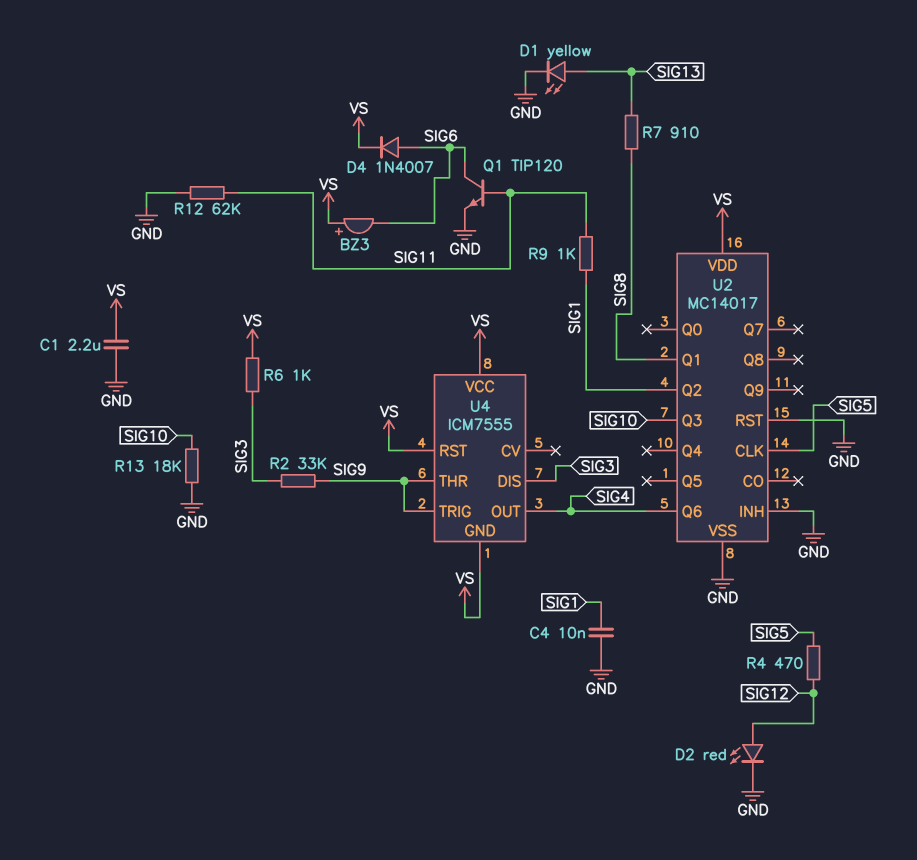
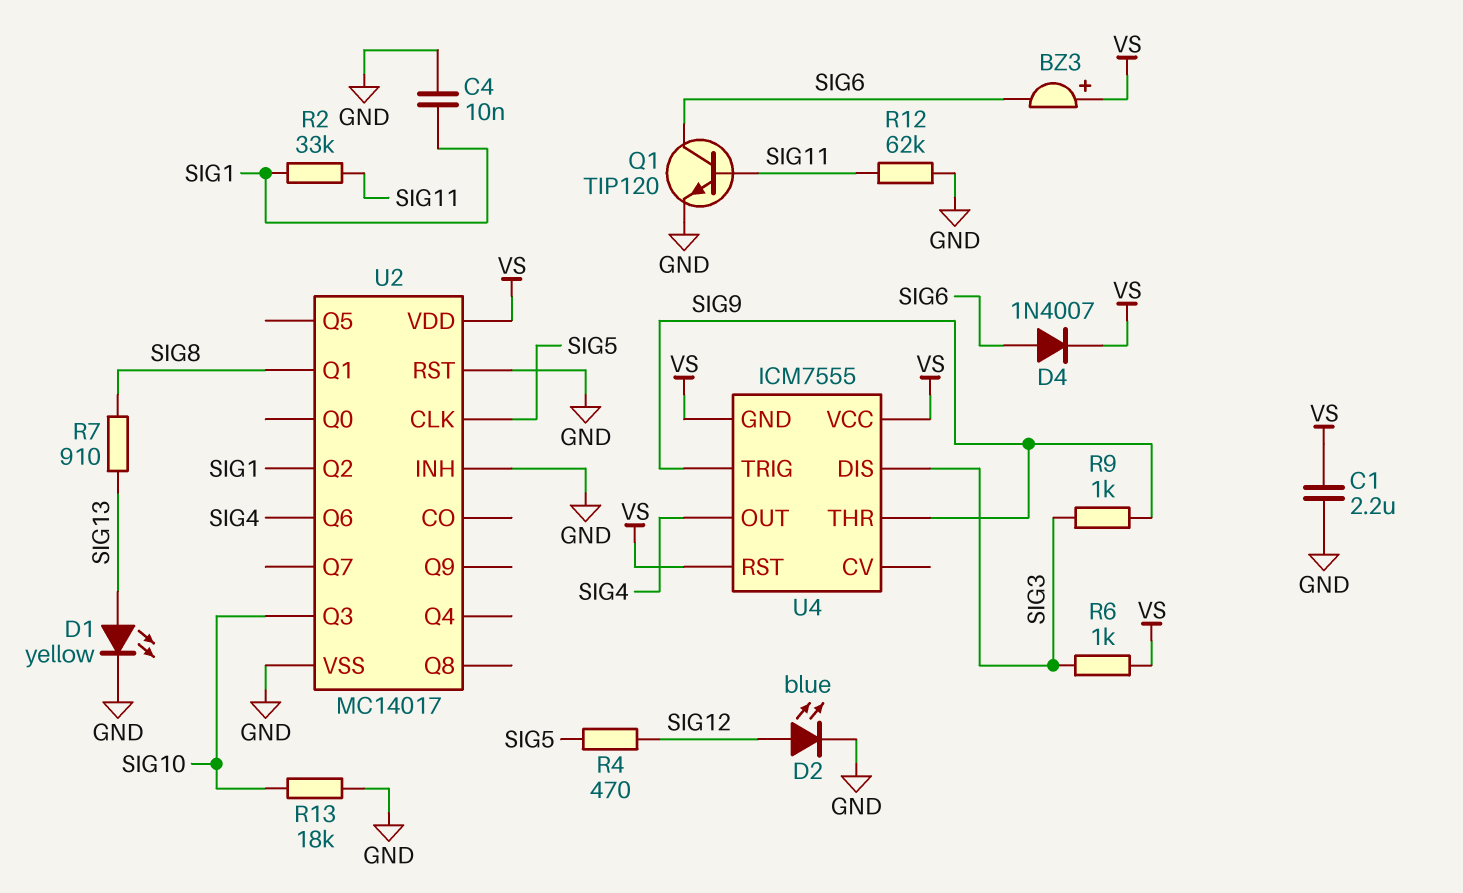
D2: LED red (A SIG12, K GND) -> LED blue (A SIG12, K GND)
R2: 33k (SIG3, SIG9) -> 33k (SIG1, SIG11)
R9: 1k (SIG1, SIG11) -> 1k (SIG3, SIG9)

